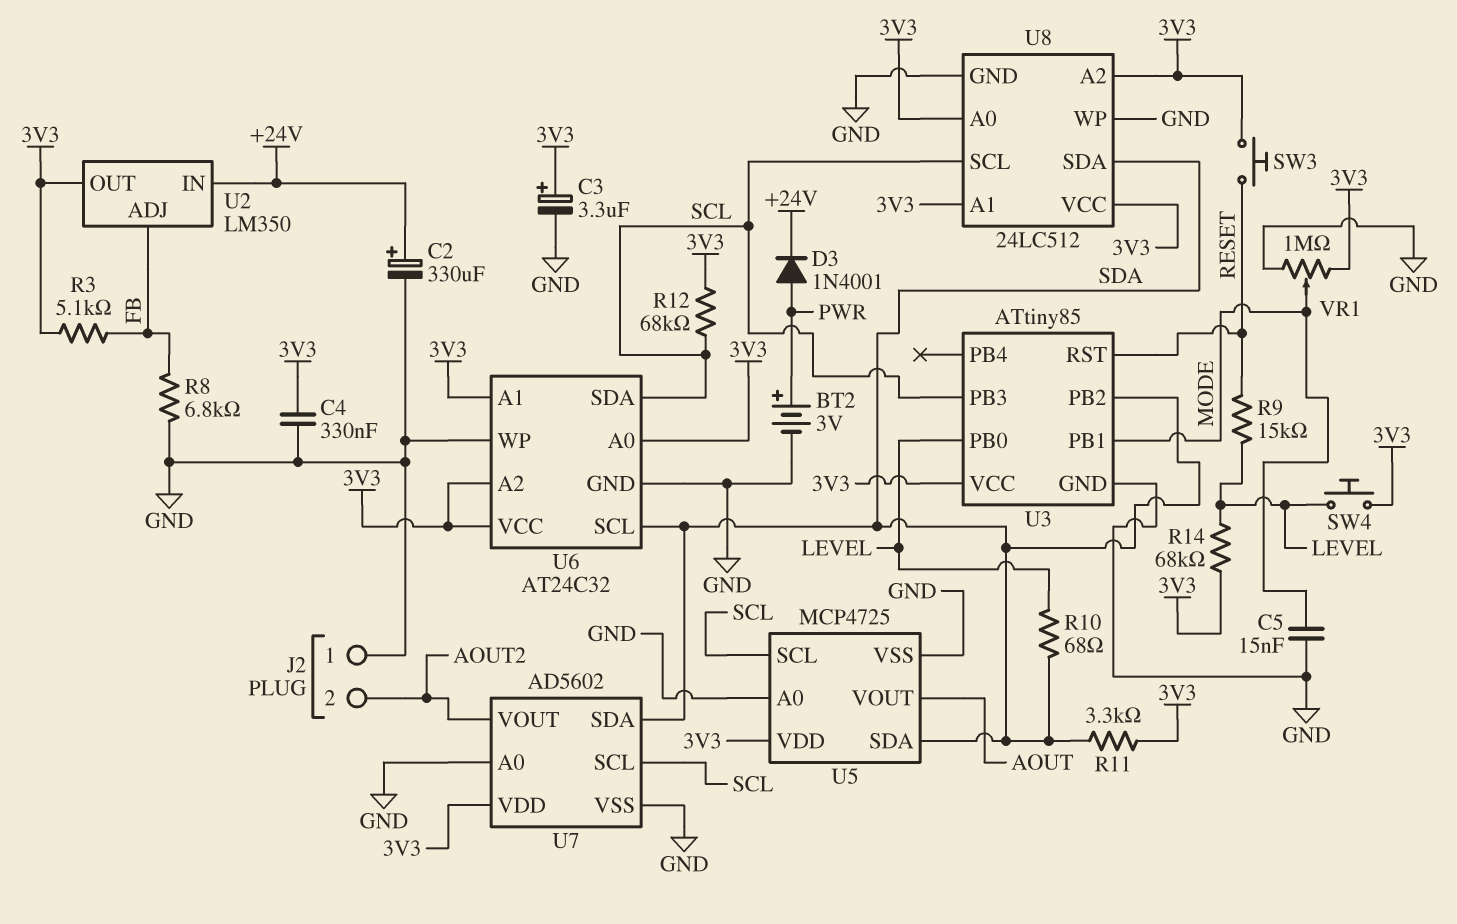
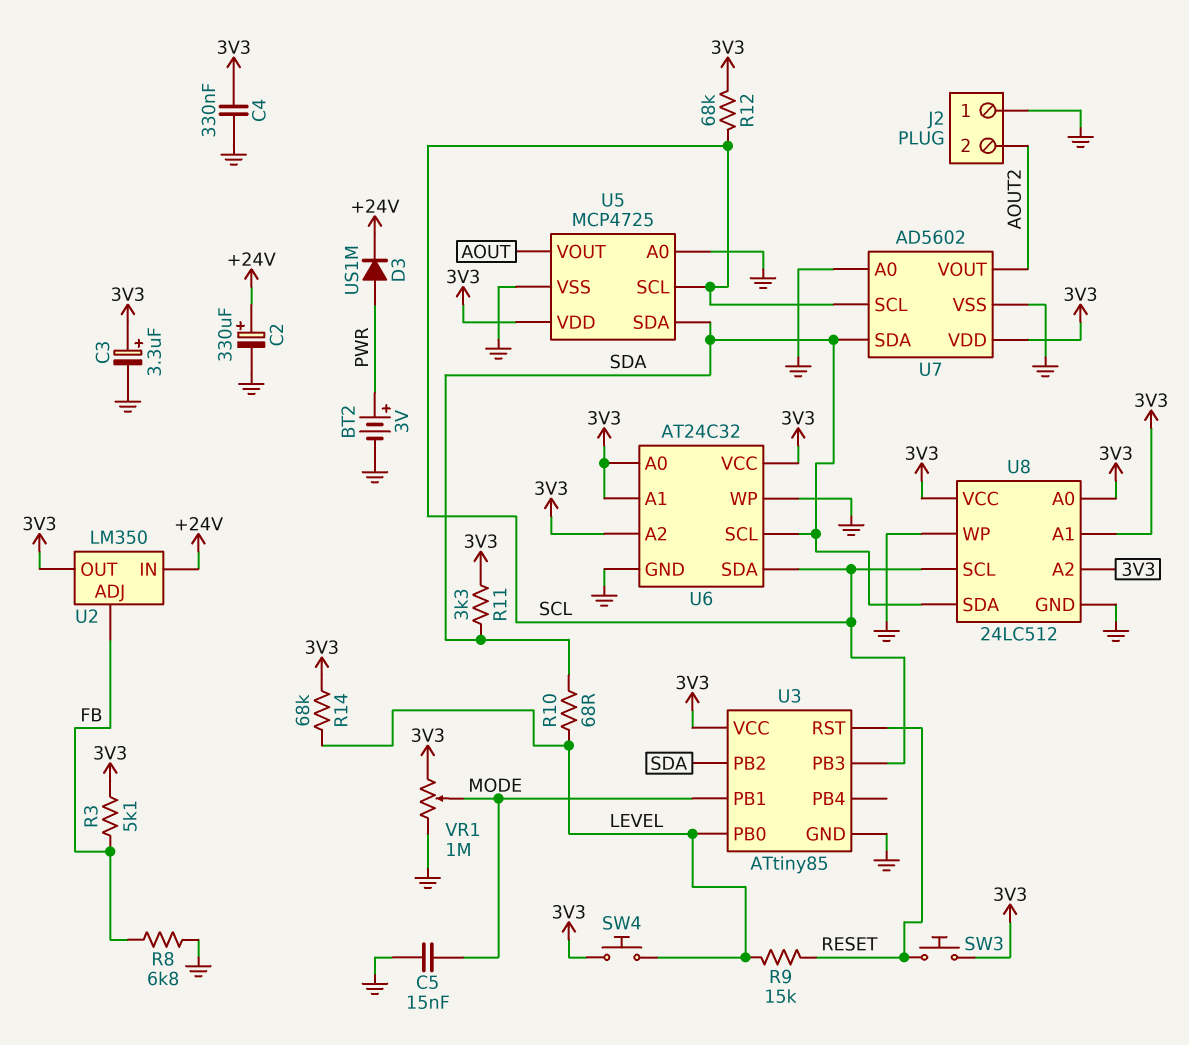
D3: diode 1N4001 (A PWR, K +24V) -> diode US1M (A PWR, K +24V)

